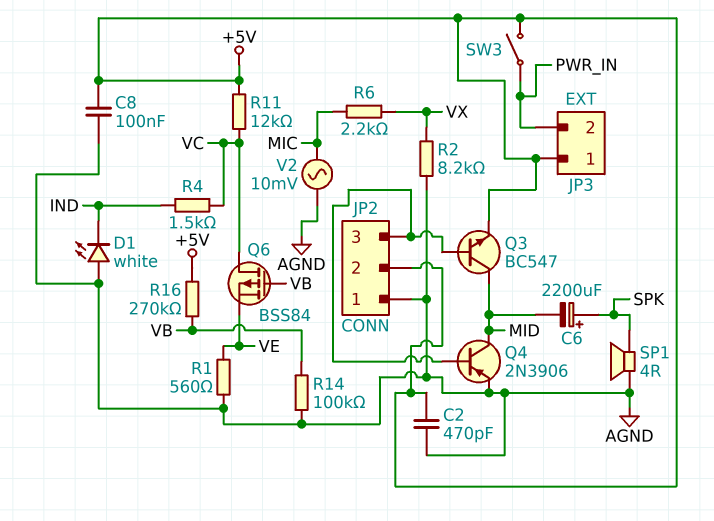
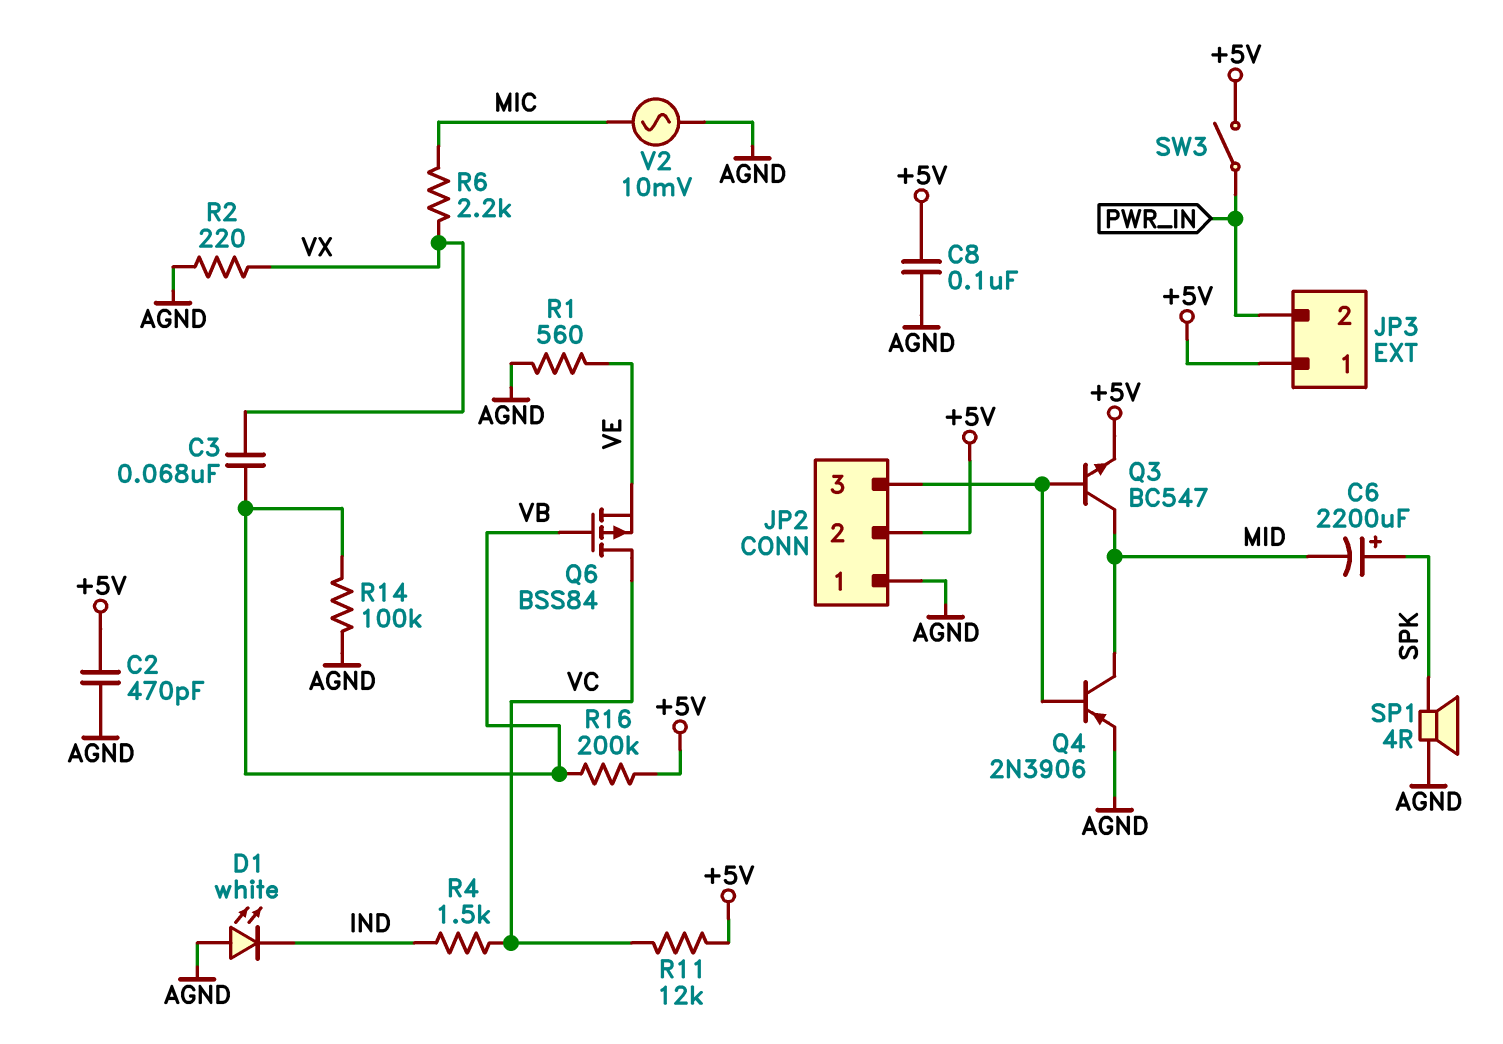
C3: none -> 68nF (VB, VX)
R2: 8.2k (AGND, VX) -> 220 (AGND, VX)
R16: 270k (+5V, VB) -> 200k (+5V, VB)

